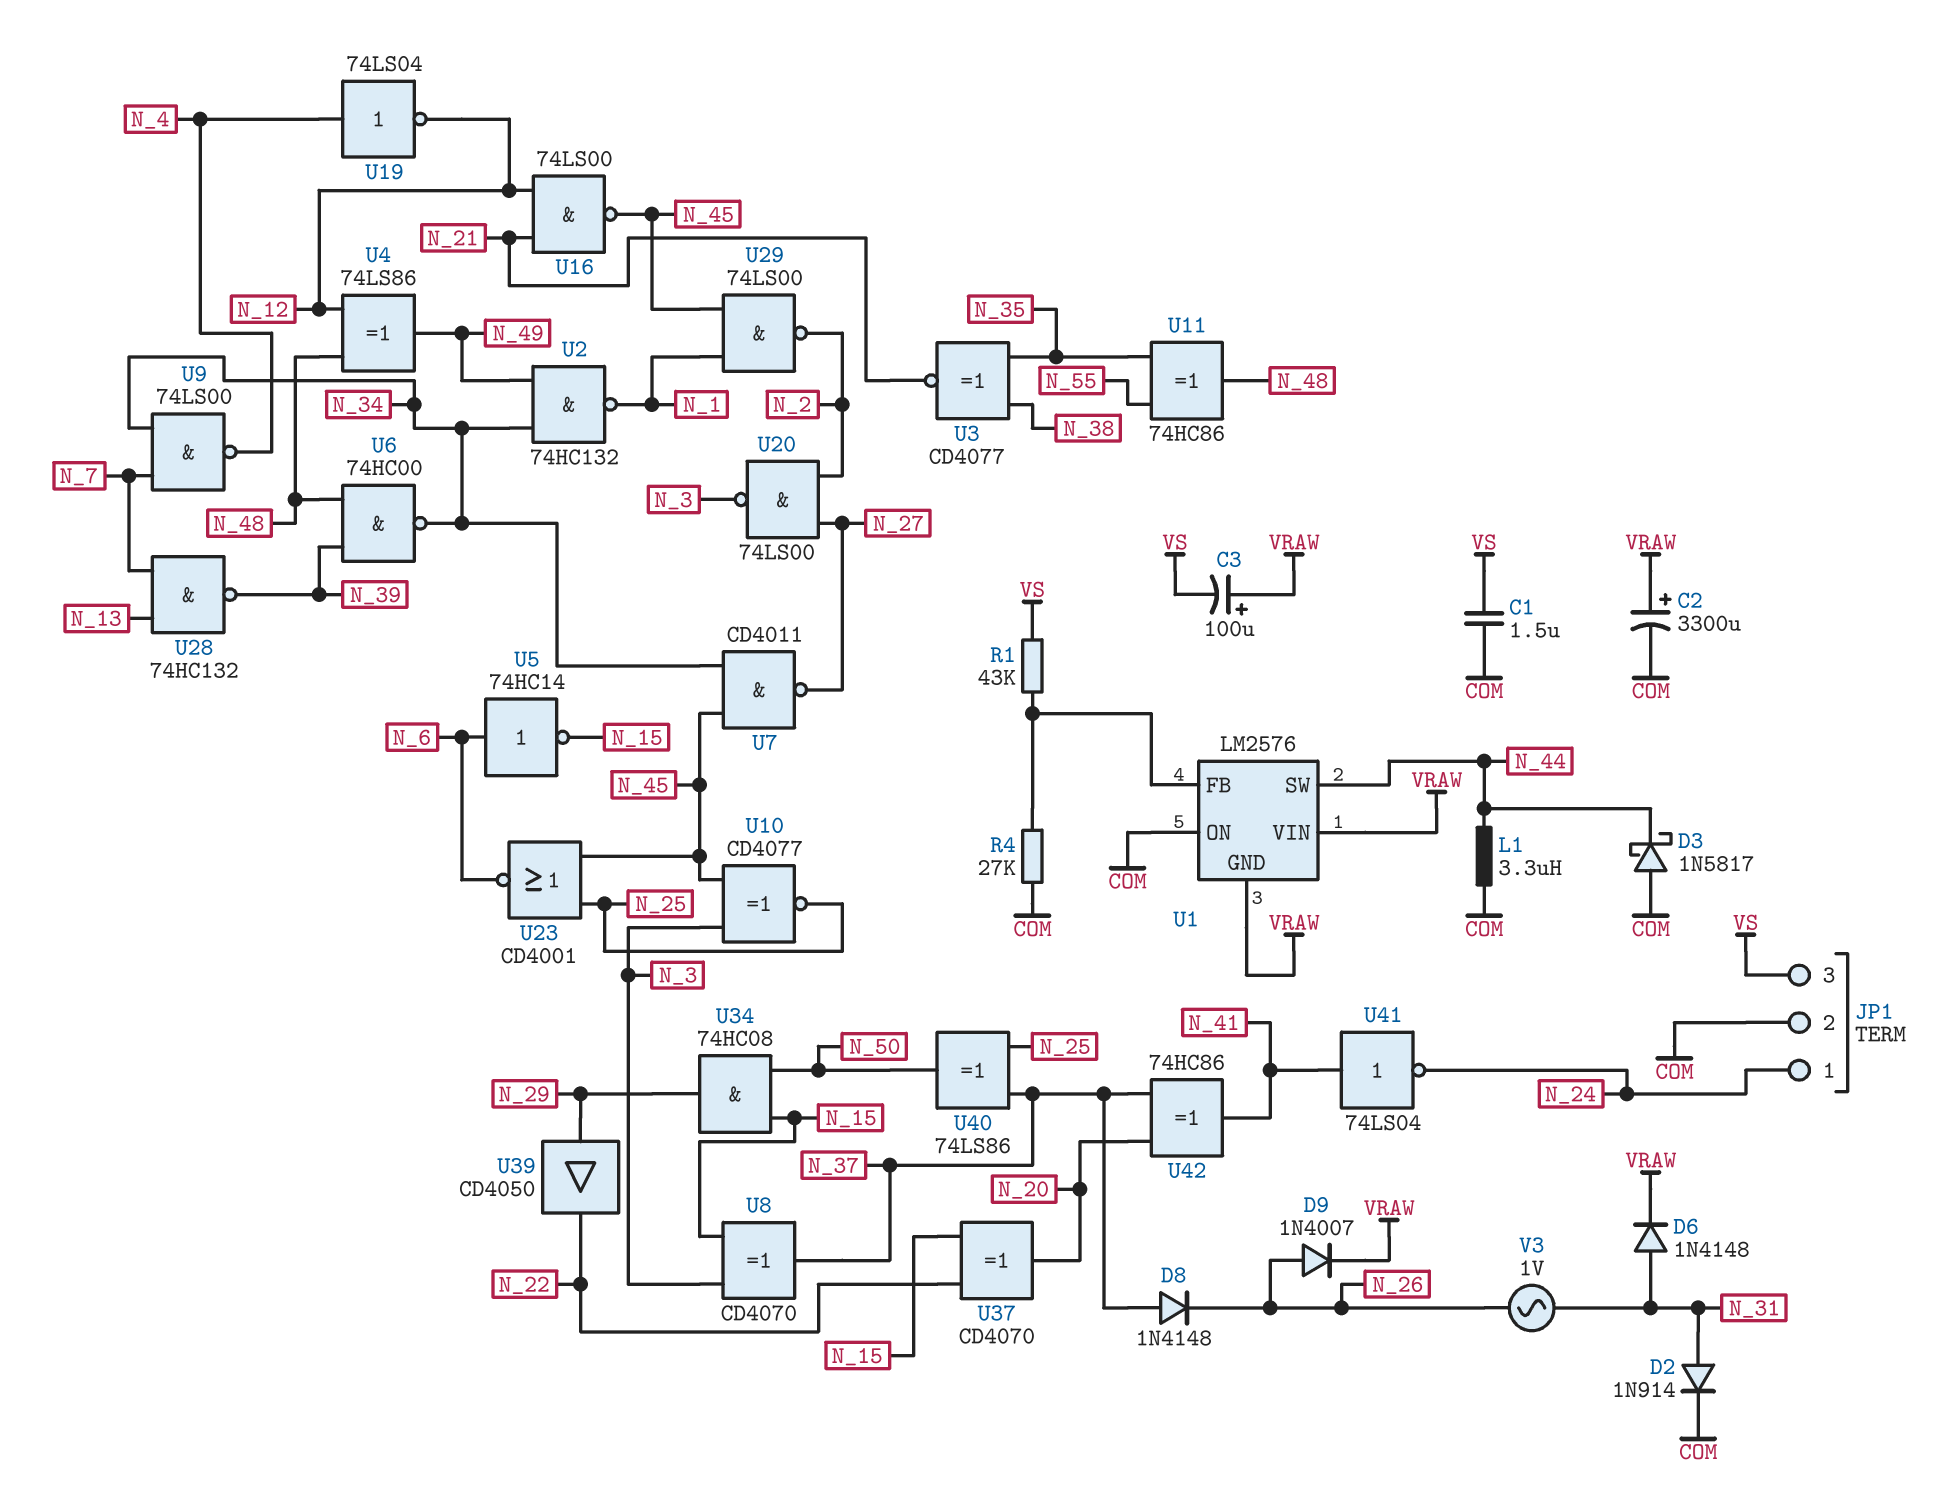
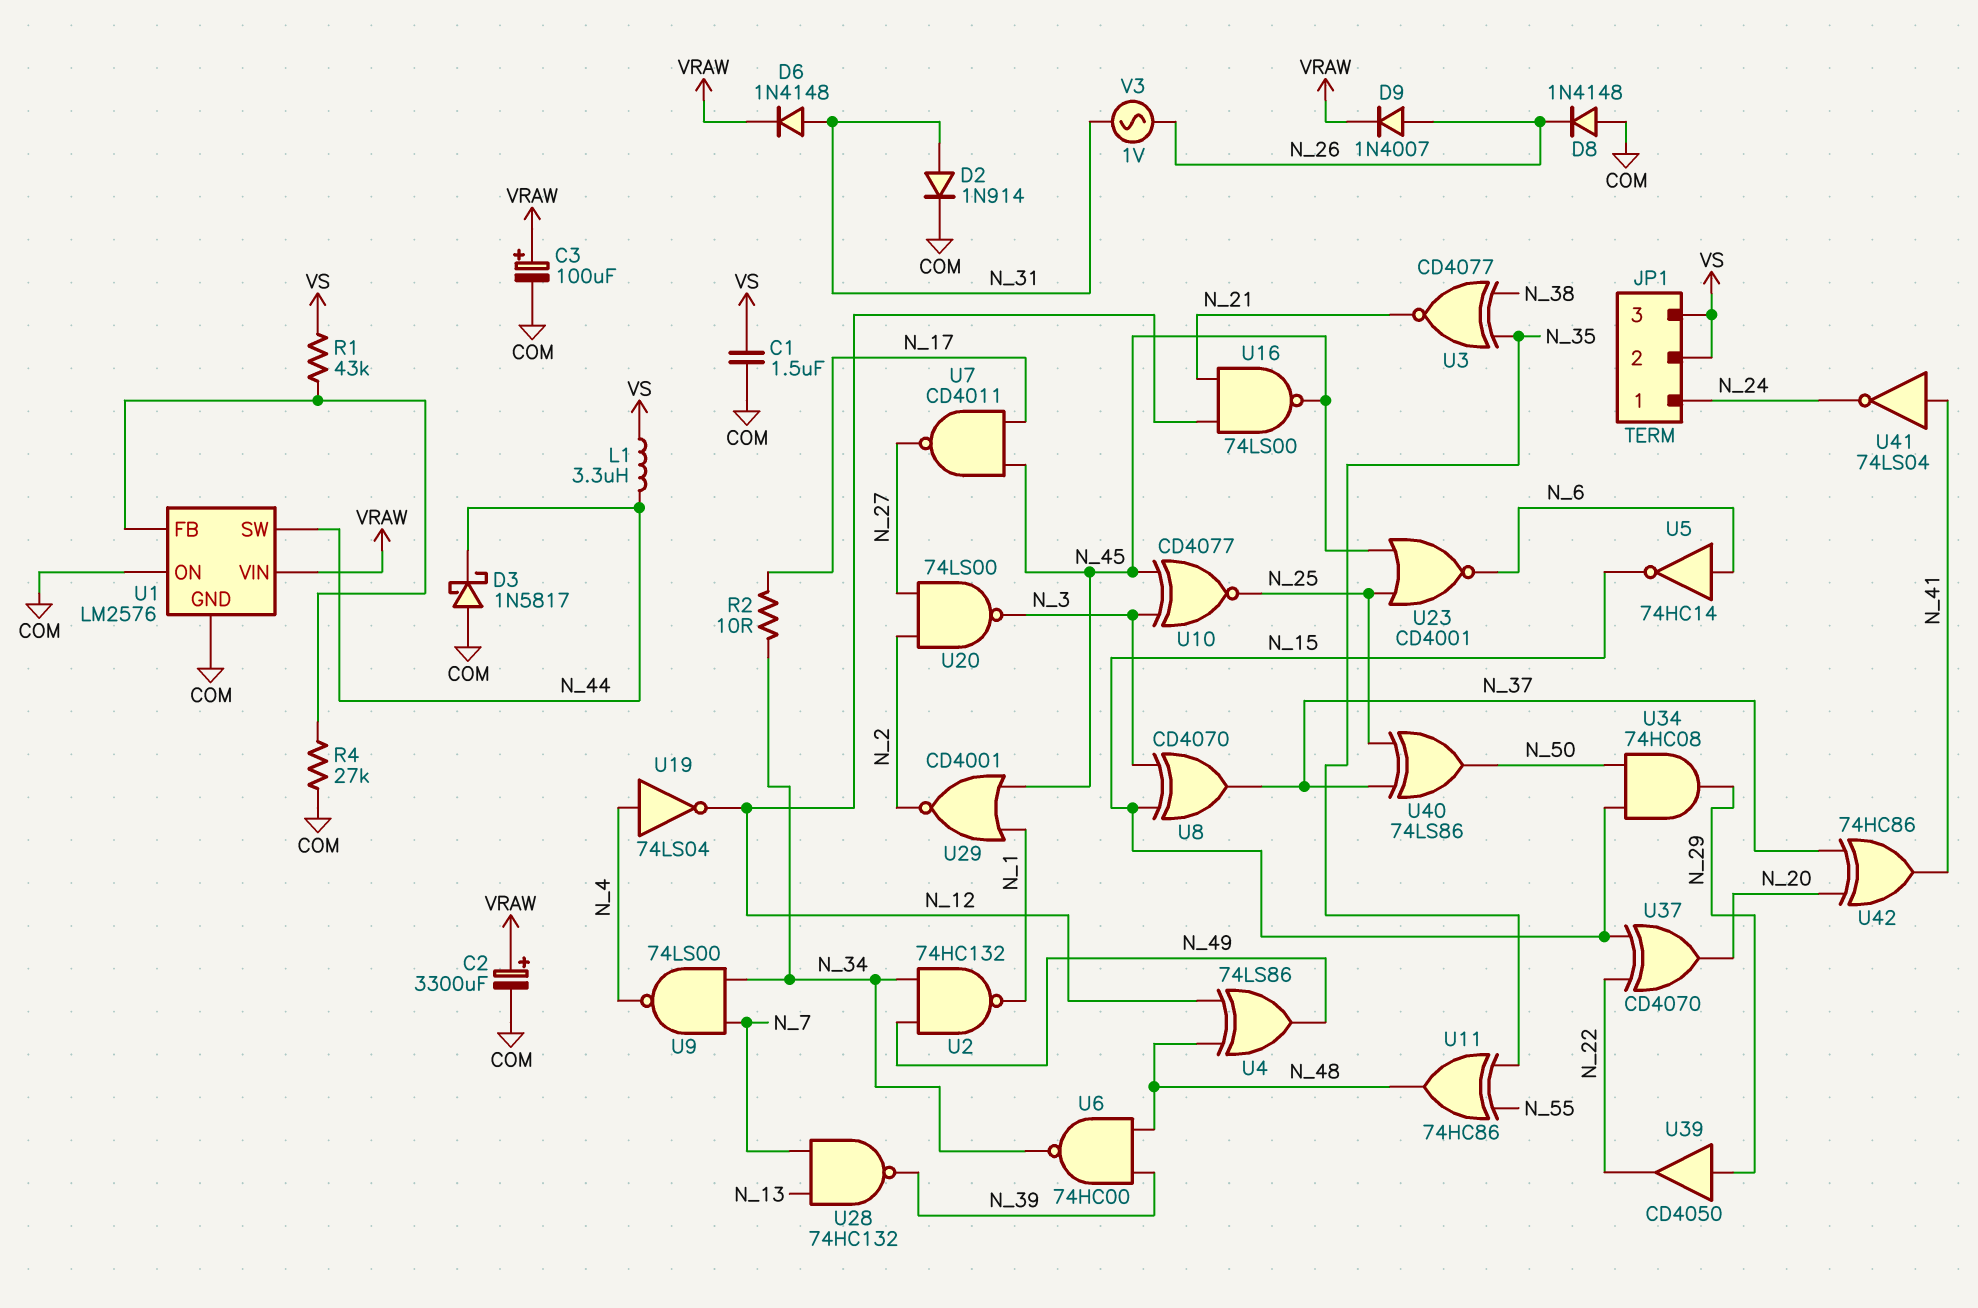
C3: 100uF (plus VRAW, minus VS) -> 100uF (plus VRAW, minus COM)
D8: diode 1N4148 (A N_37, K N_26) -> diode 1N4148 (A COM, K N_26)
JP1 pin 2: COM -> VS
L1: 3.3uH (COM, N_44) -> 3.3uH (N_44, VS)
R2: none -> 10 (N_17, N_34)
U1 pin GND: VRAW -> COM
U7: NAND CD4011 (in N_34, in N_45, out N_27) -> NAND CD4011 (in N_17, in N_45, out N_27)
U29: NAND 74LS00 (in N_1, in N_45, out N_2) -> NOR CD4001 (in N_1, in N_45, out N_2)

